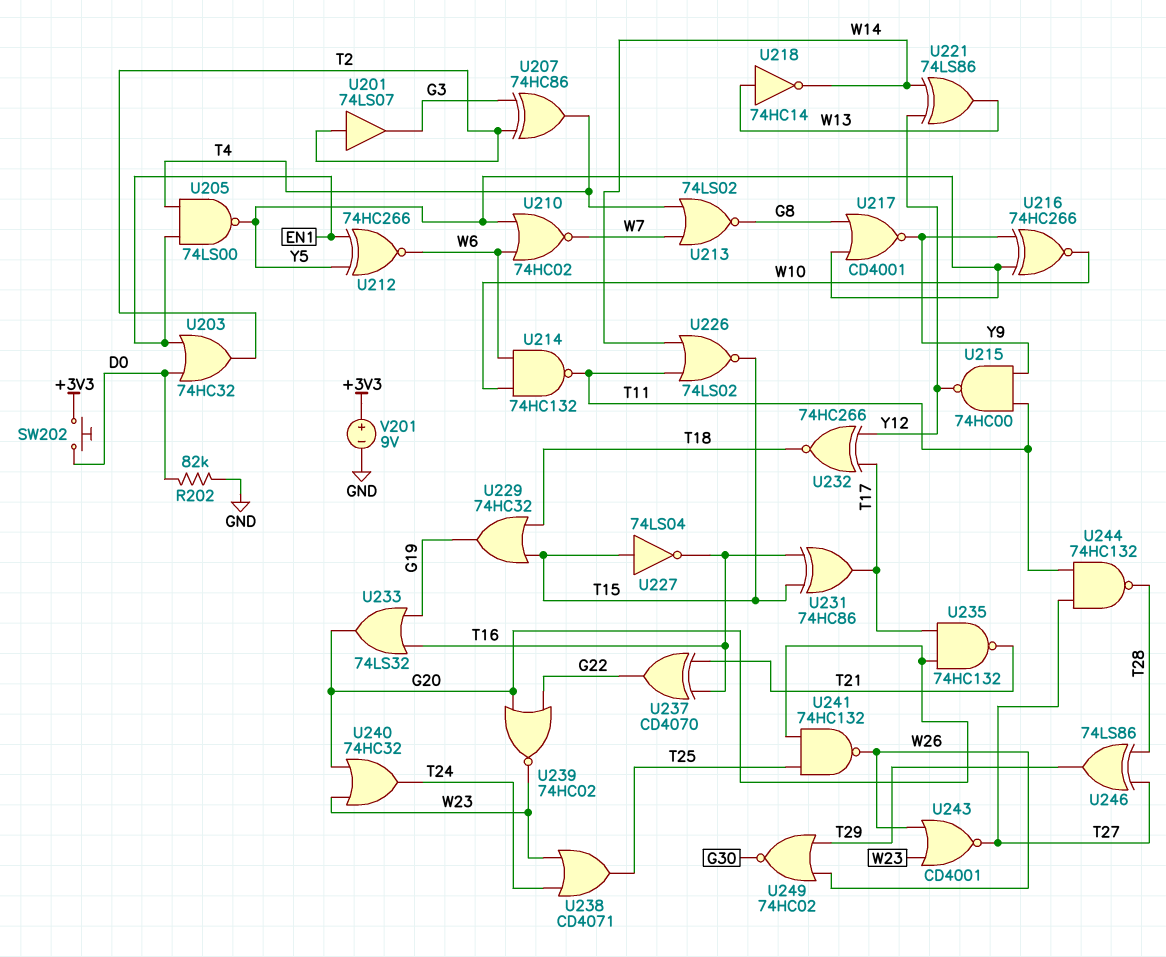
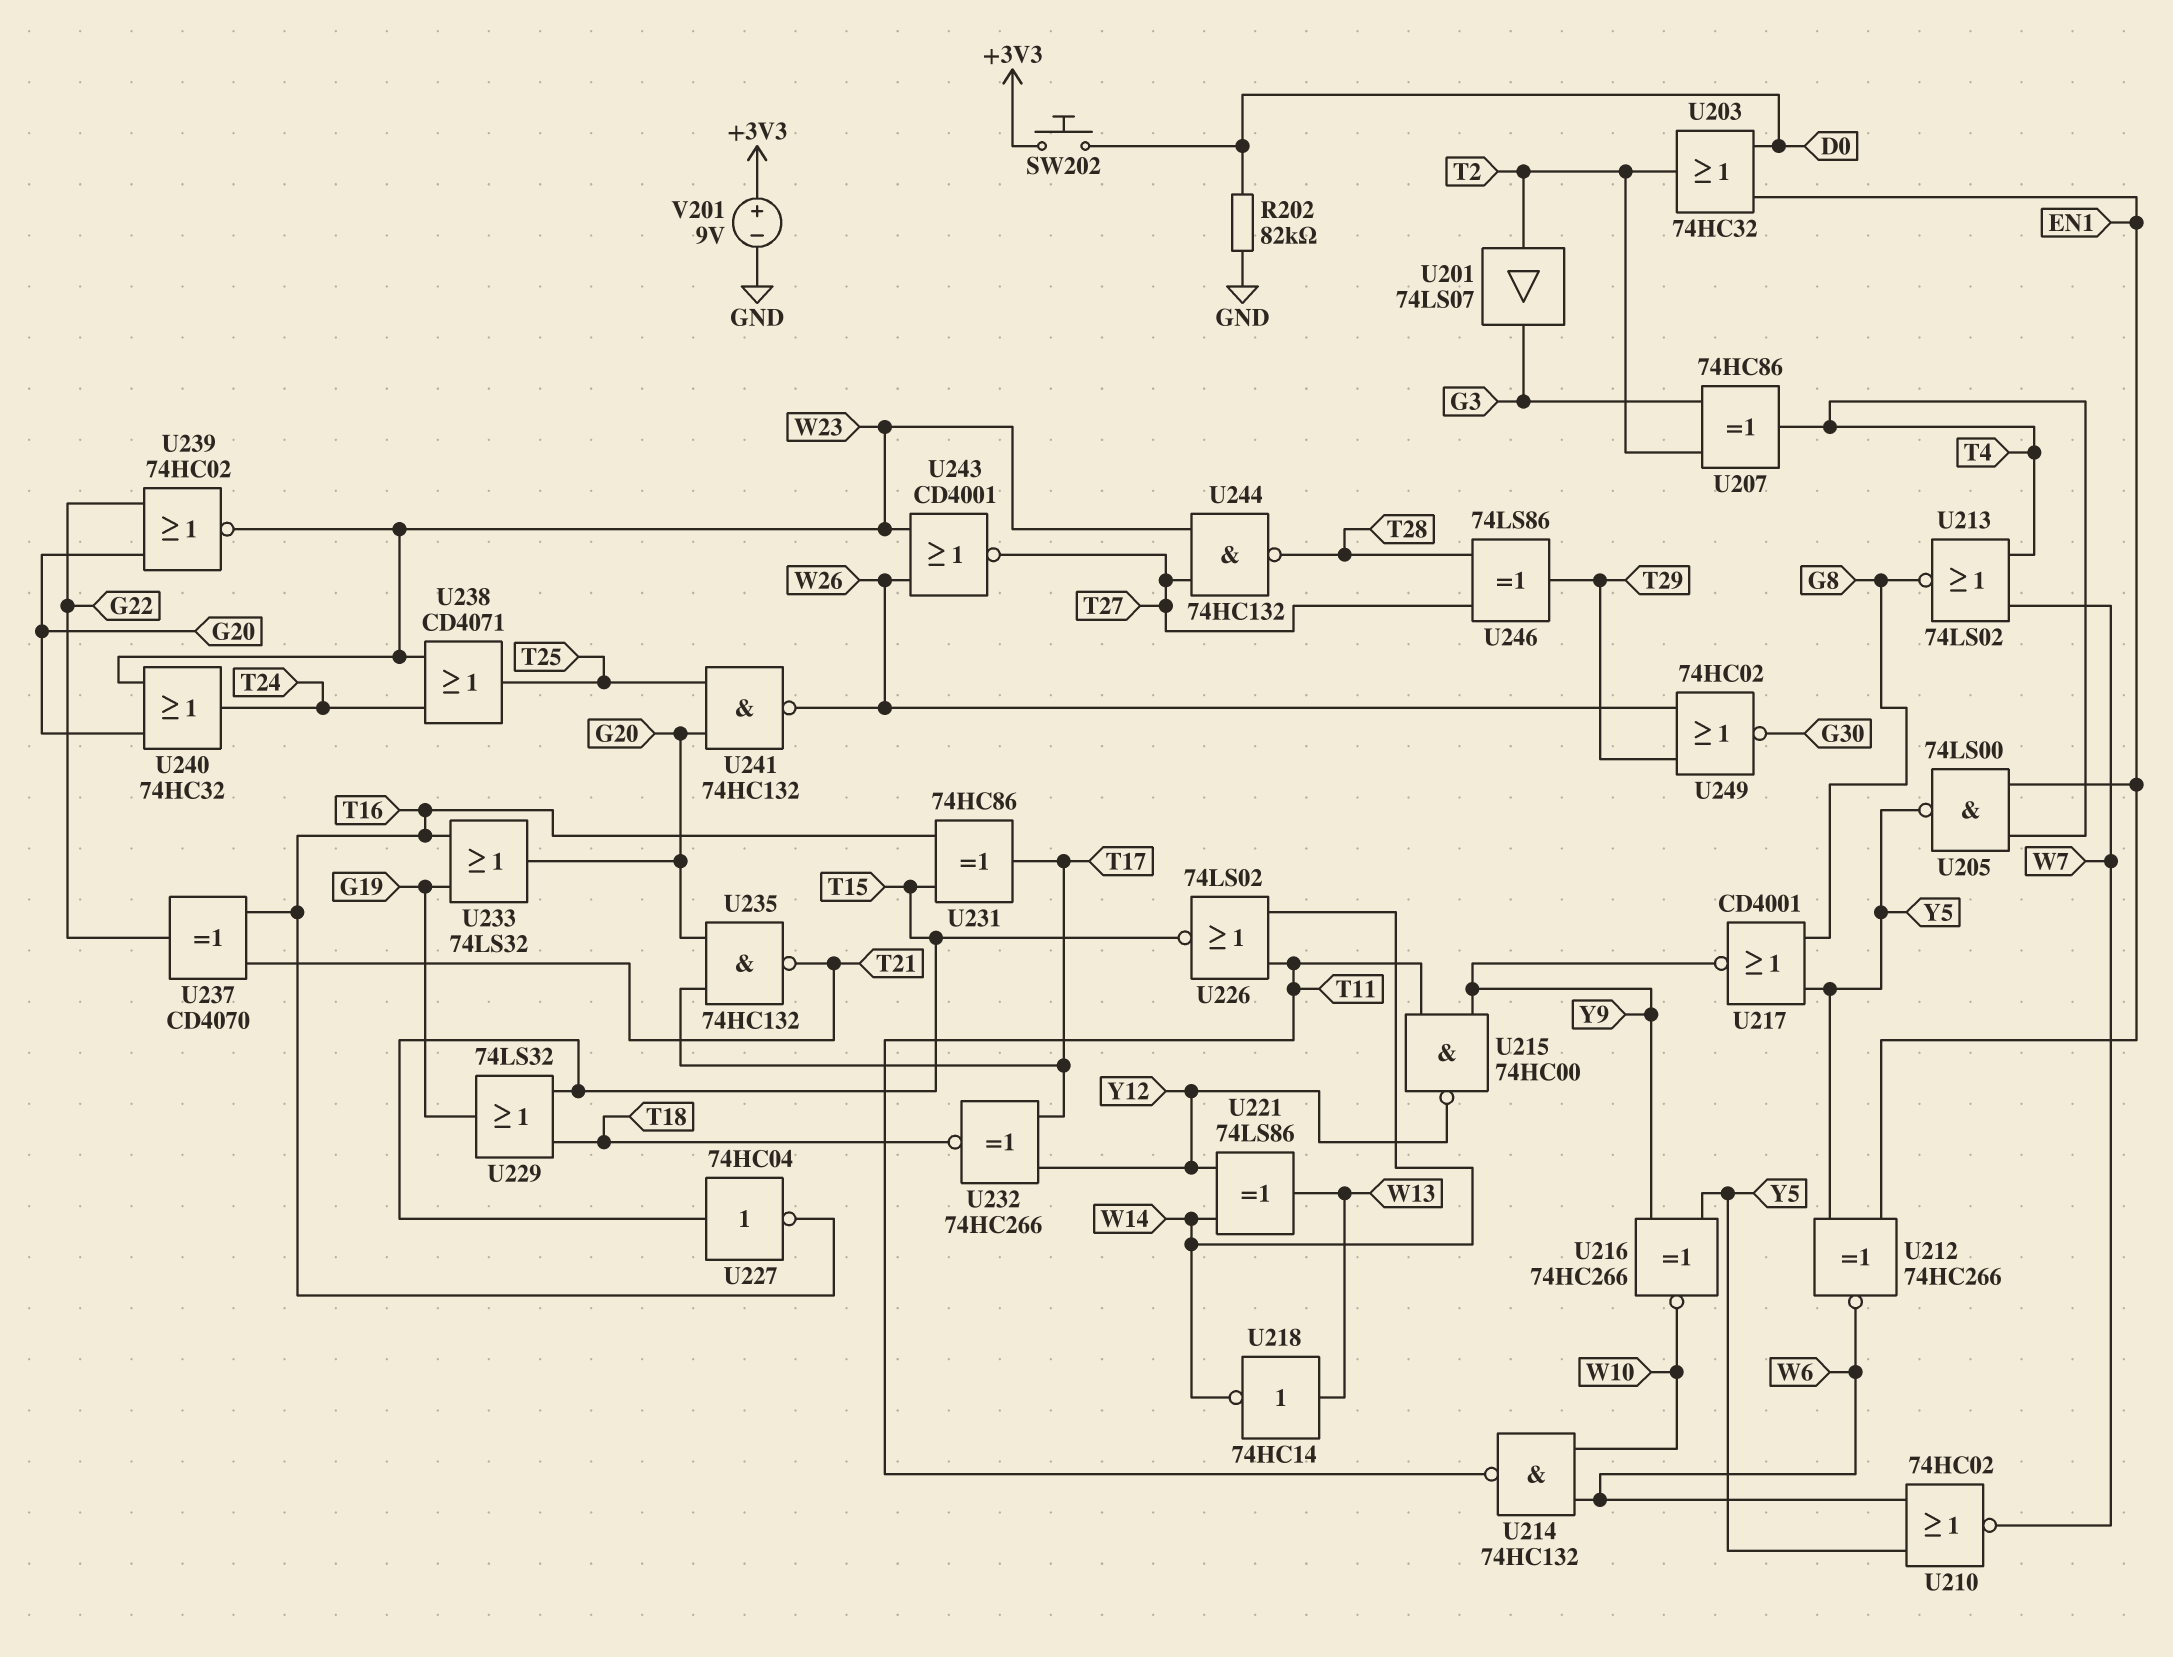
U227: NOT 74LS04 (in T15, out T16) -> NOT 74HC04 (in T15, out T16)
U229: OR 74HC32 (in T15, in T18, out G19) -> OR 74LS32 (in T15, in T18, out G19)
U244: NAND 74HC132 (in T11, in T27, out T28) -> NAND 74HC132 (in T27, in W23, out T28)

